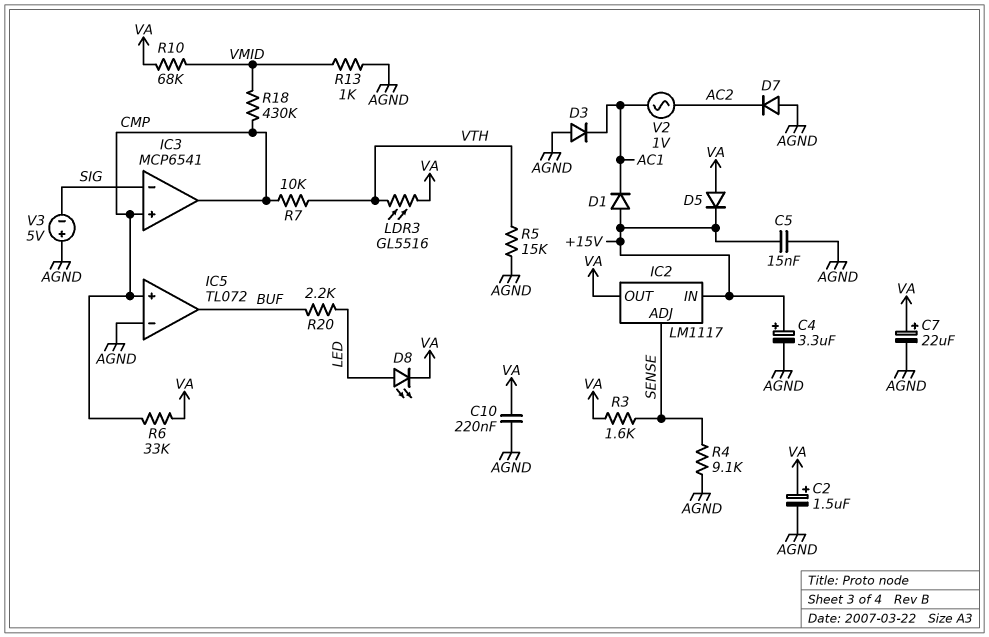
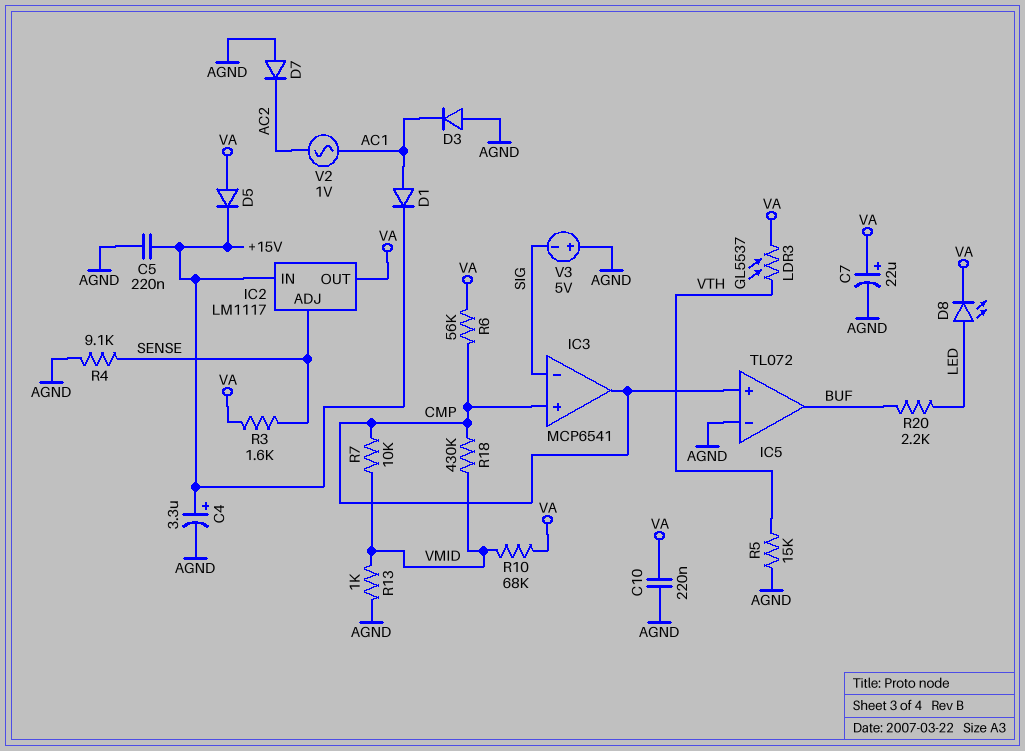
C2: 1.5uF (plus VA, minus AGND) -> none
C5: 15nF (+15V, AGND) -> 220nF (+15V, AGND)
D1: diode (A +15V, K AC1) -> diode (A AC1, K +15V)
LDR3: GL5516 (VA, VTH) -> GL5537 (VA, VTH)
R6: 33k (CMP, VA) -> 56k (CMP, VA)
R7: 10k (CMP, VTH) -> 10k (CMP, VMID)

